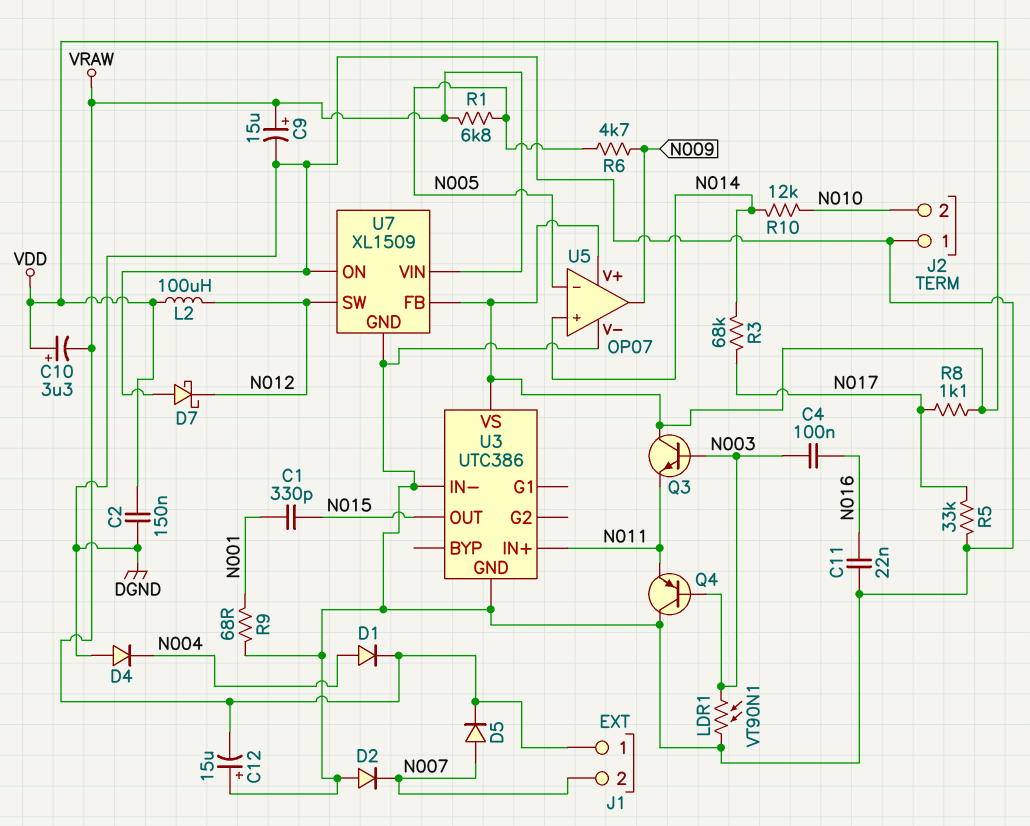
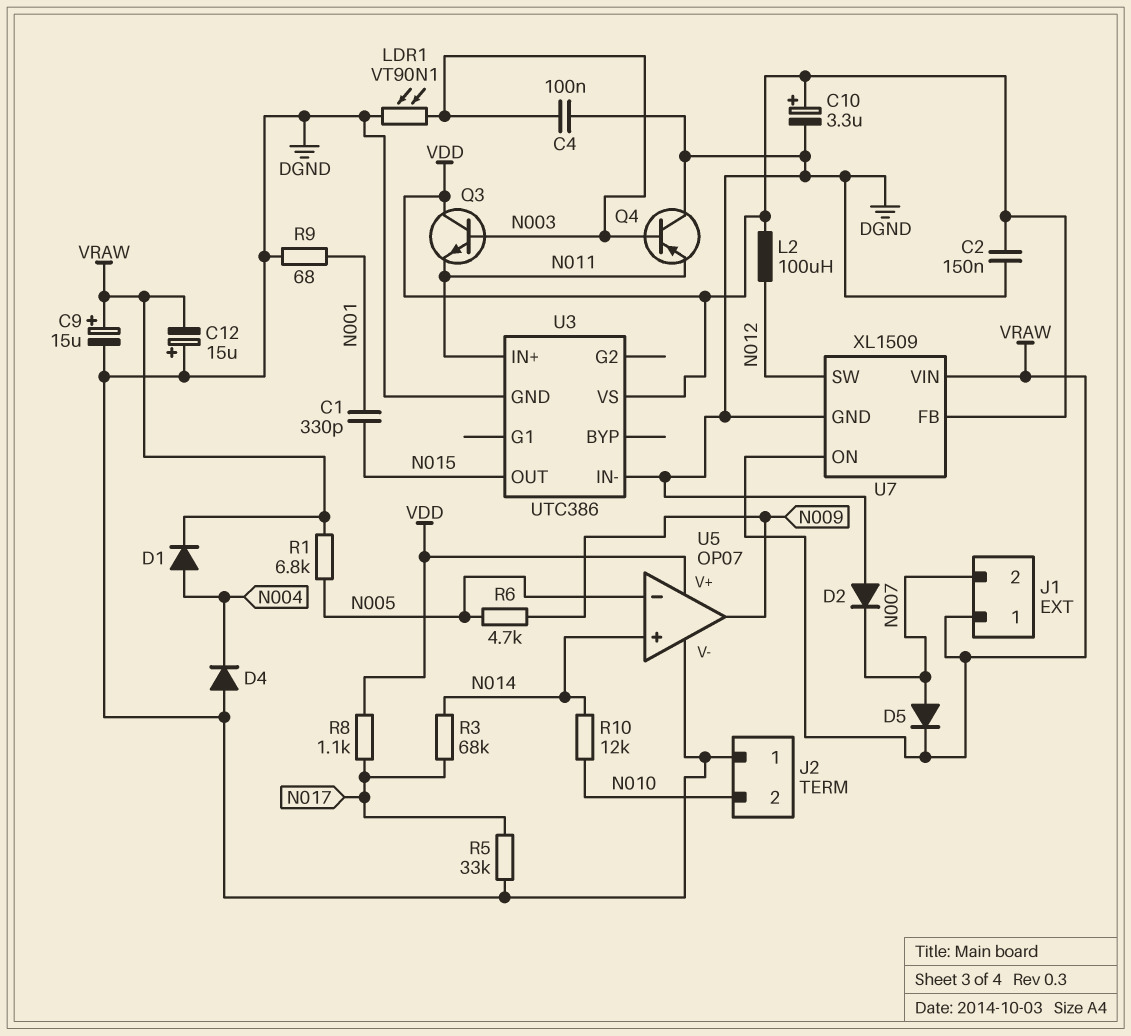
C4: 100nF (N003, N016) -> 100nF (DGND, N003)
C10: 3.3uF (plus VDD, minus VRAW) -> 3.3uF (plus VDD, minus DGND)
C11: 22nF (DGND, N016) -> none
D7: schottky (A DGND, K N012) -> none
U7 pin ON: DGND -> VRAW

